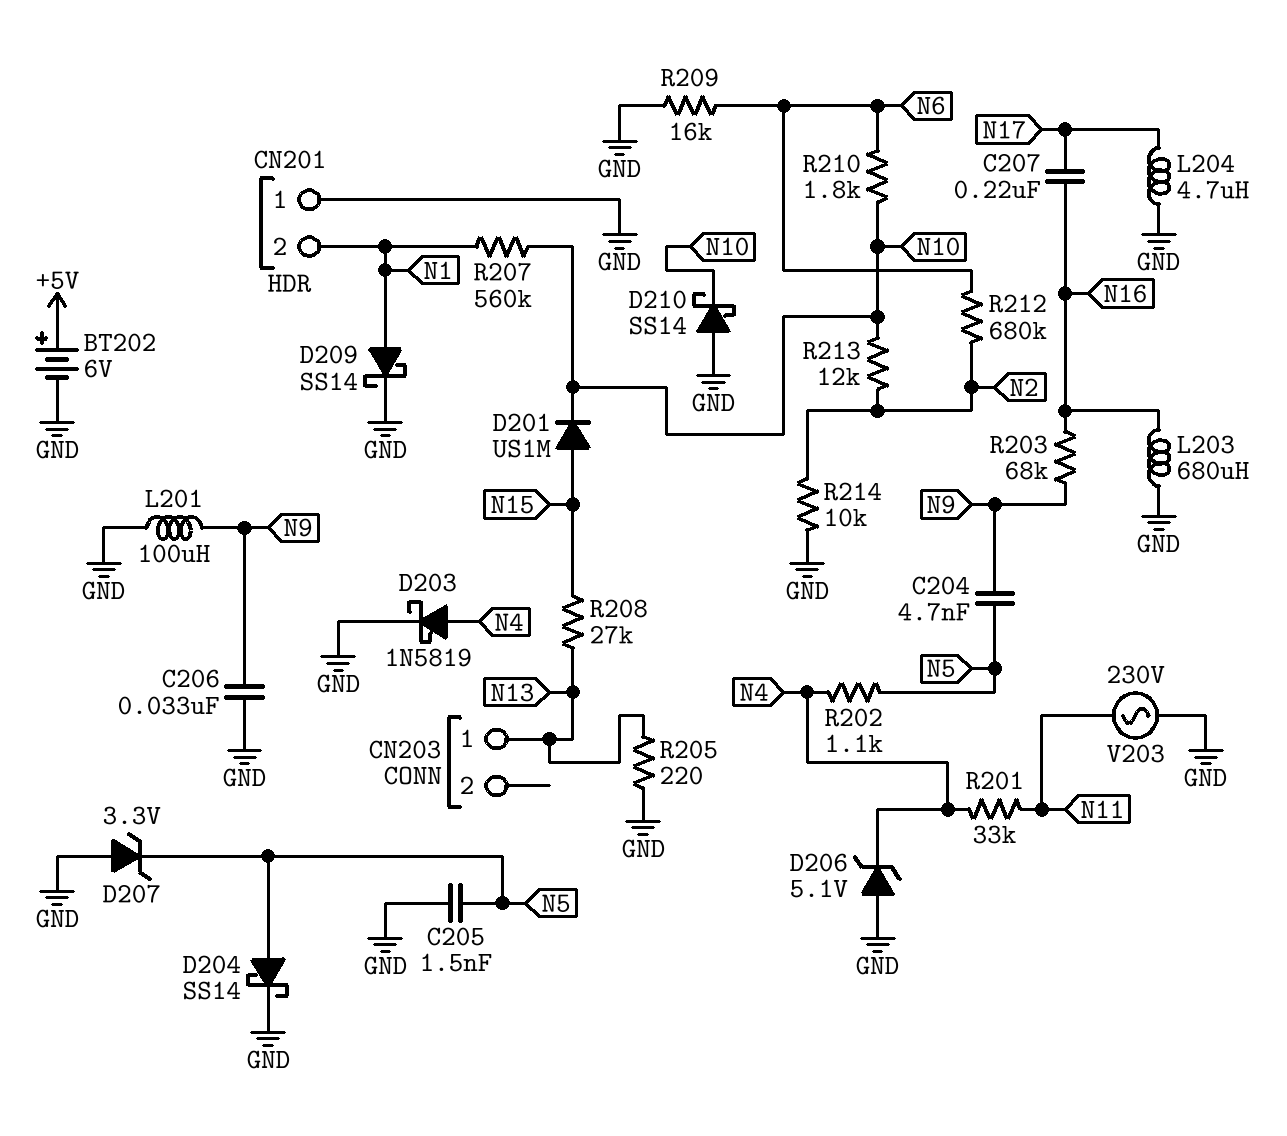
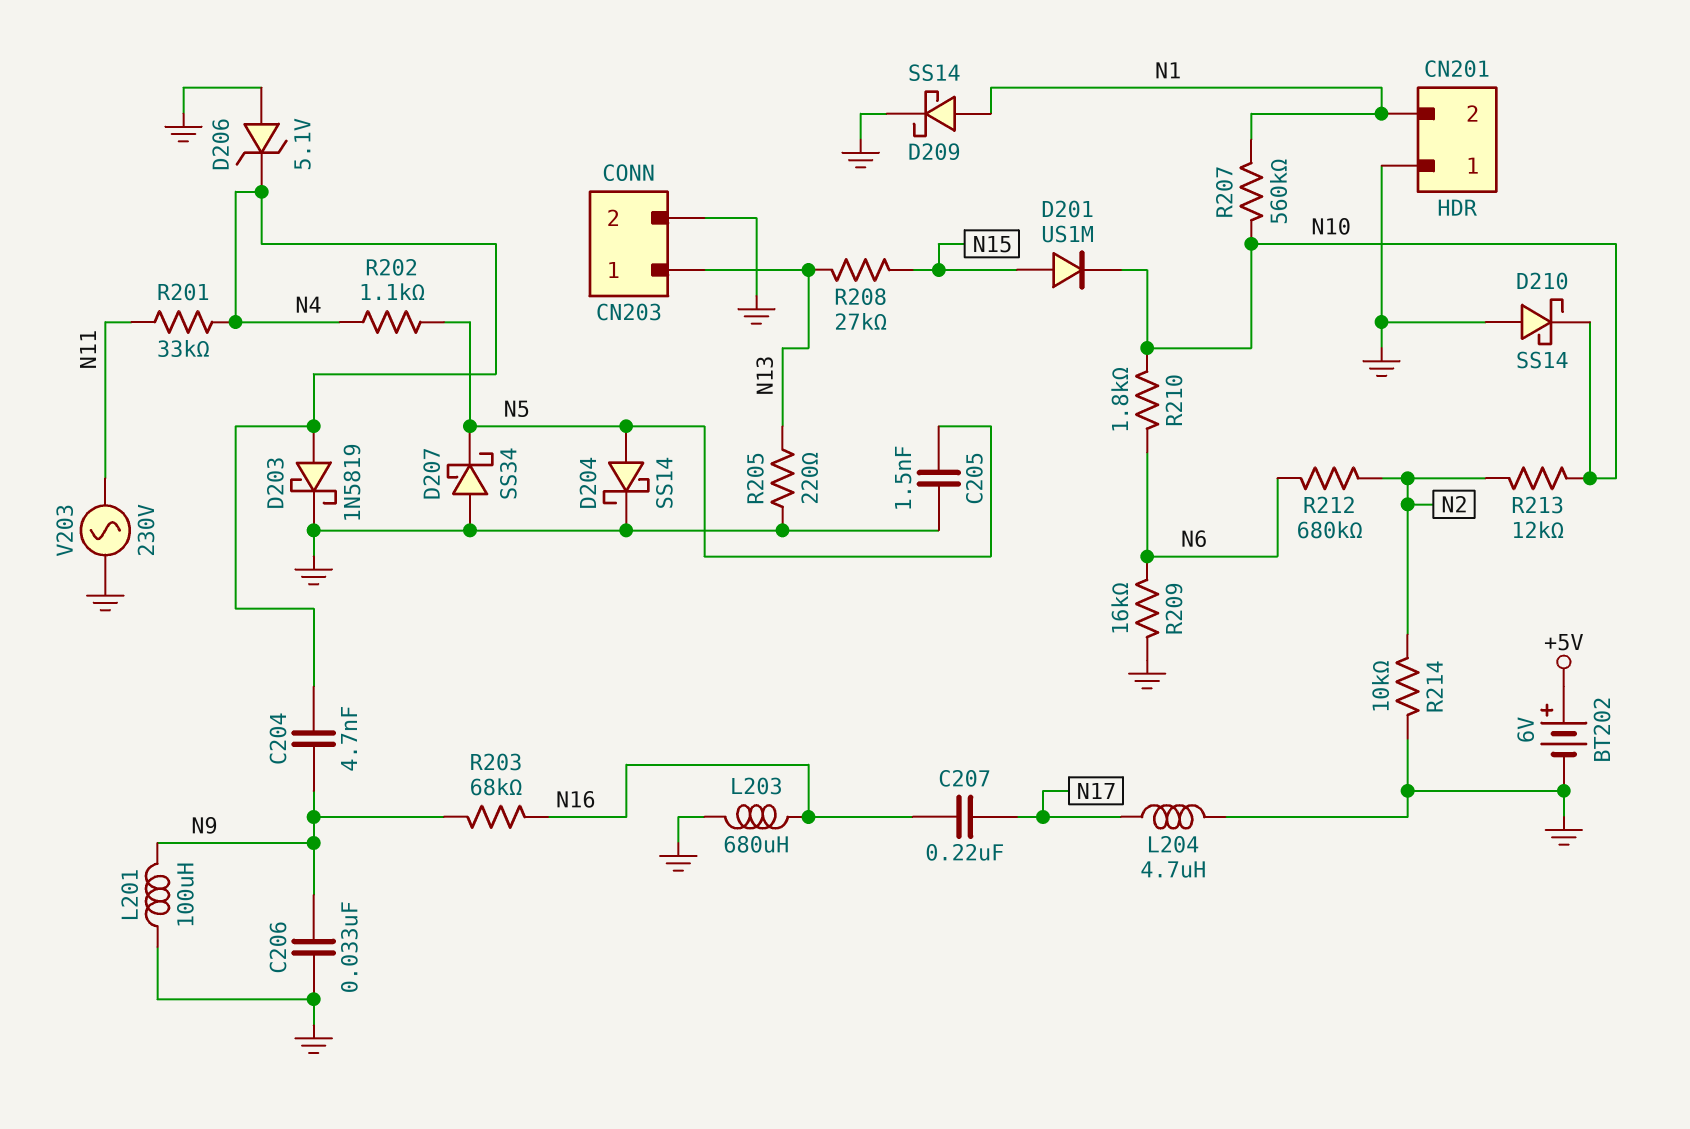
C204: 4.7nF (N5, N9) -> 4.7nF (N4, N9)
CN203 pin 2: none -> GND
D207: zener 3.3V (A GND, K N5) -> schottky SS34 (A GND, K N5)

